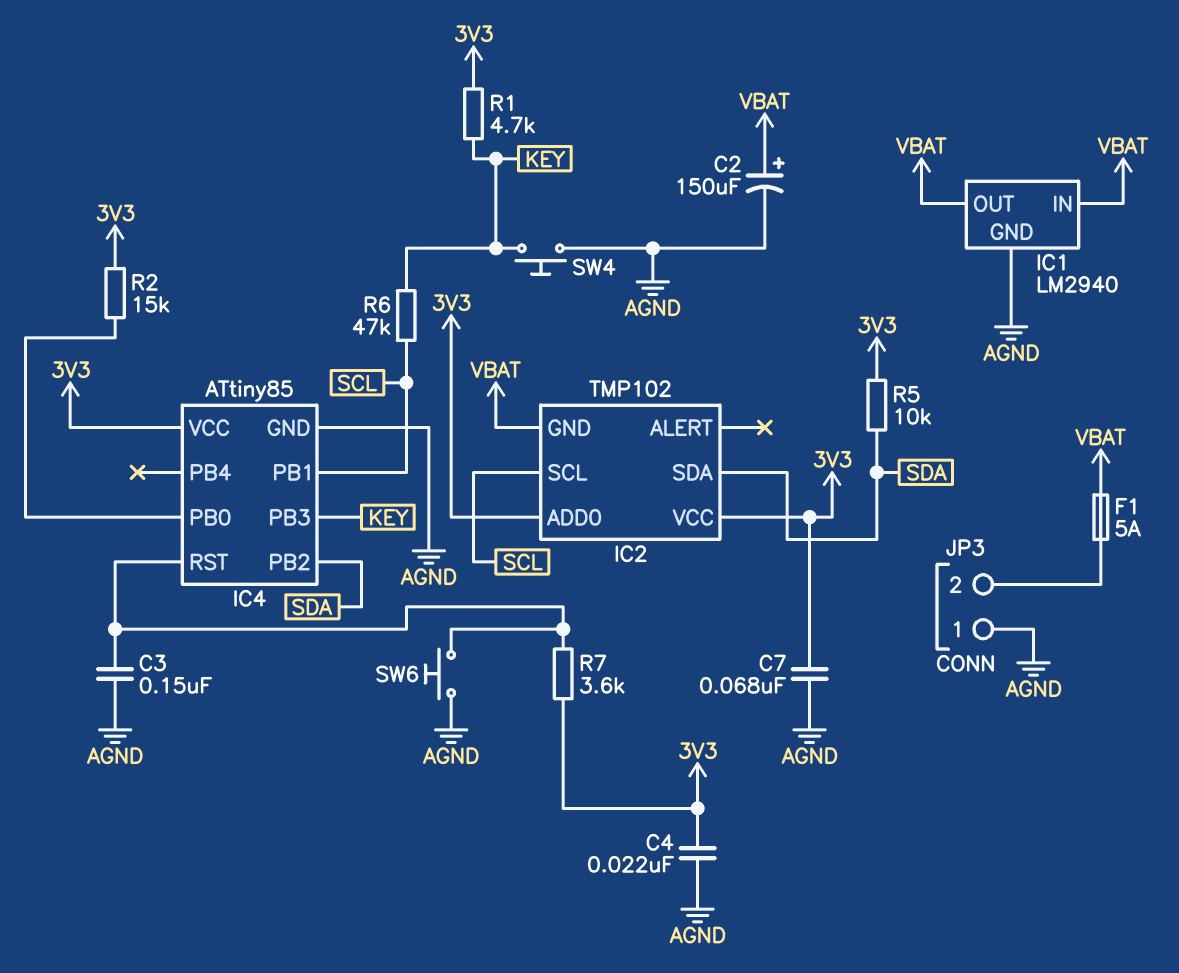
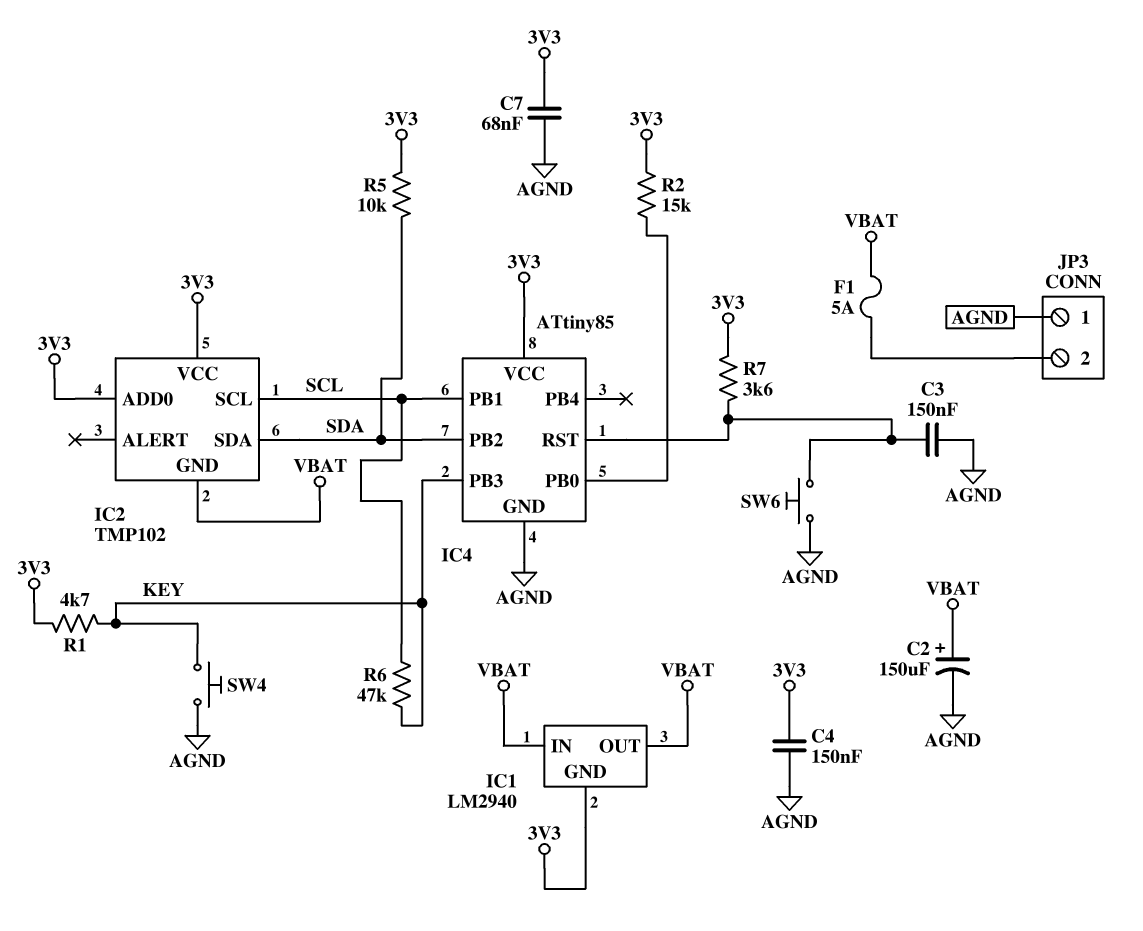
C4: 22nF (3V3, AGND) -> 150nF (3V3, AGND)
IC1 pin GND: AGND -> 3V3

